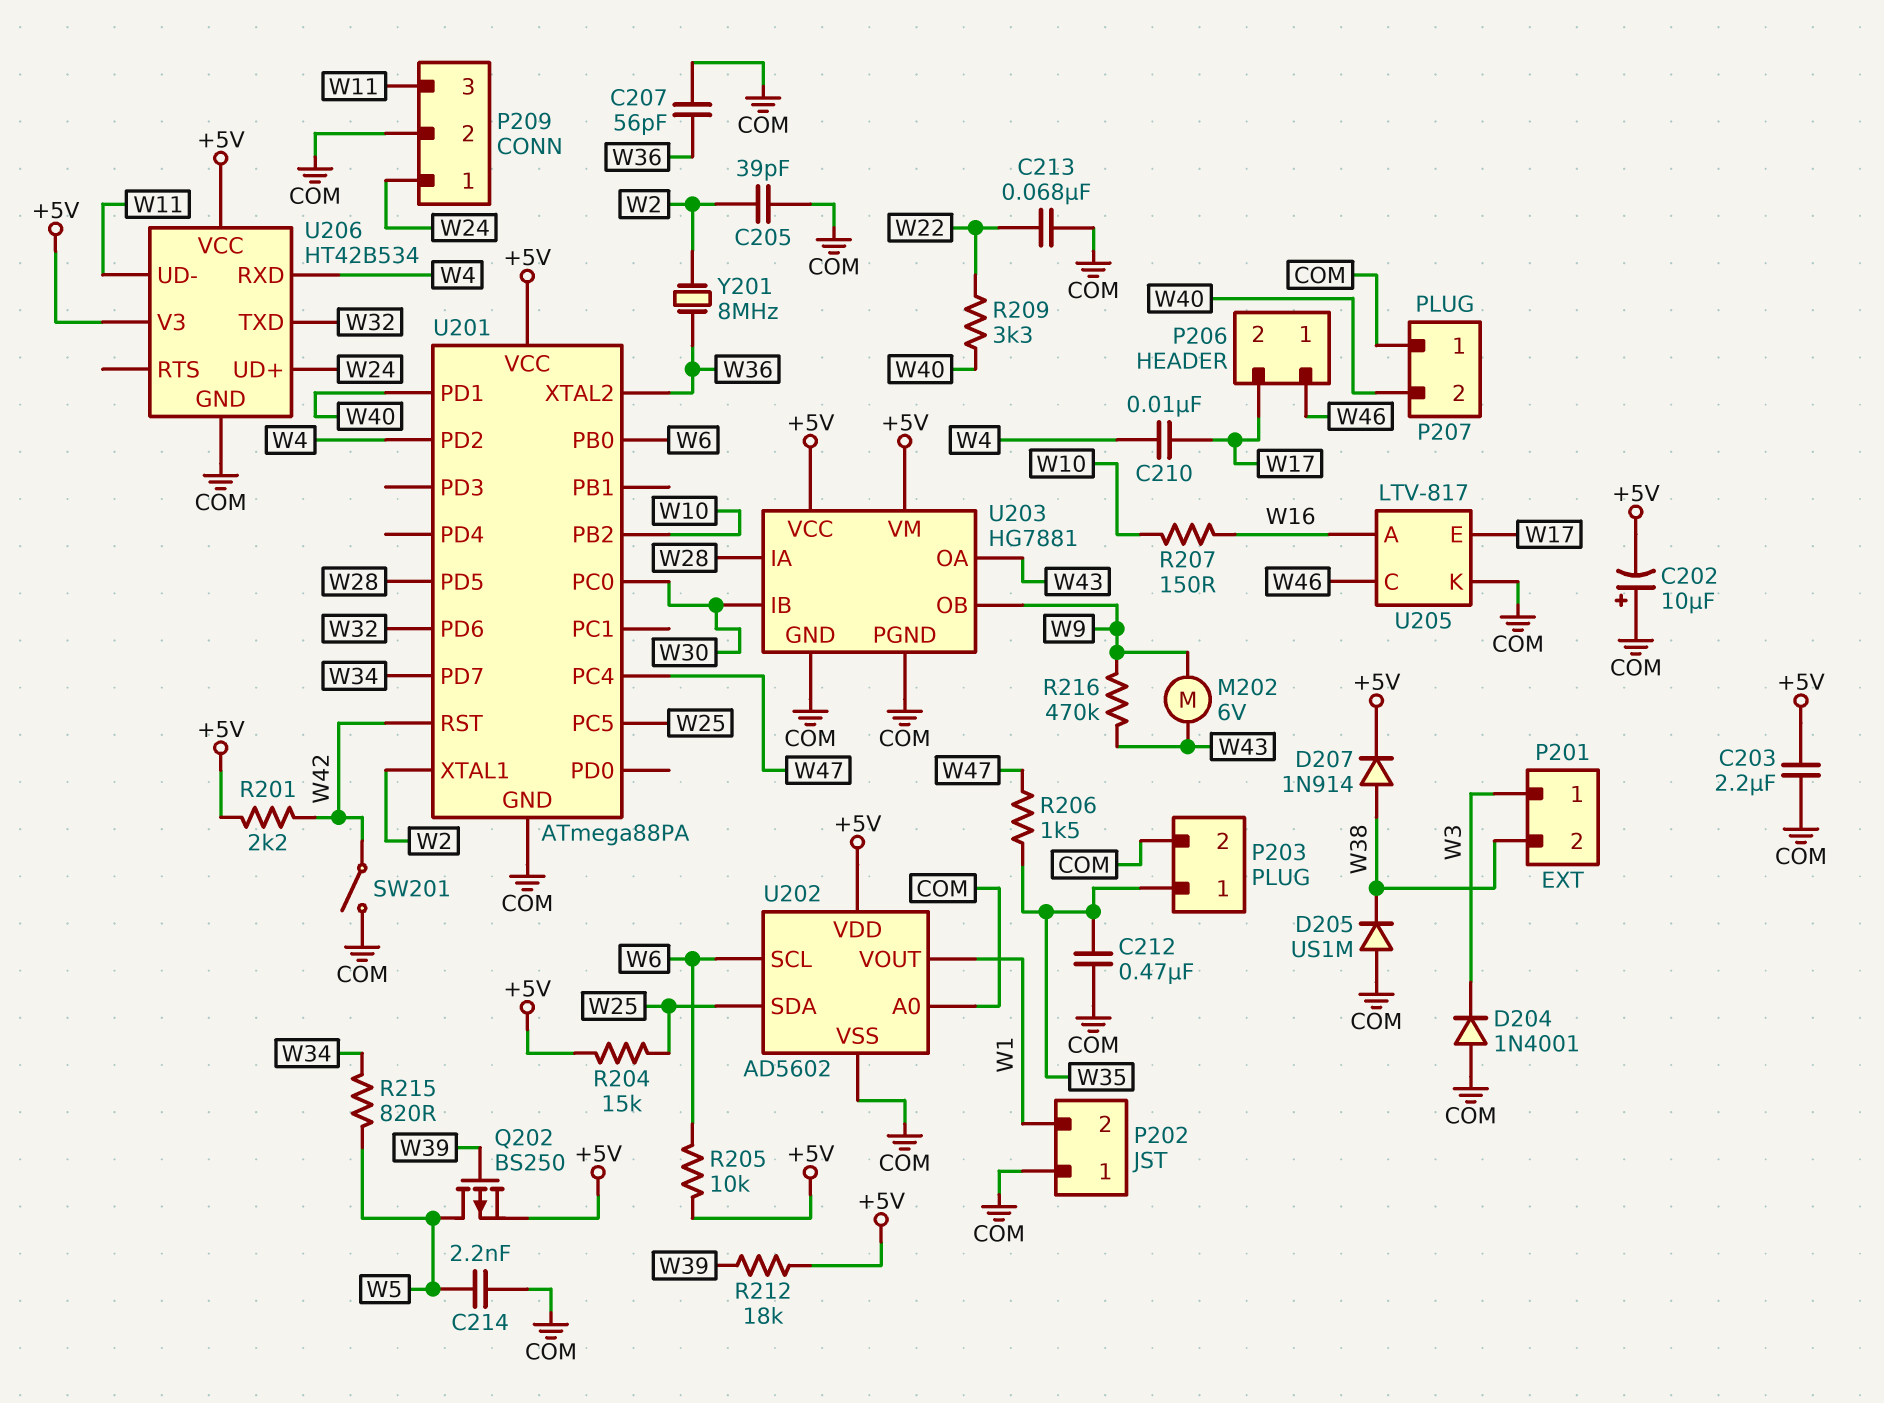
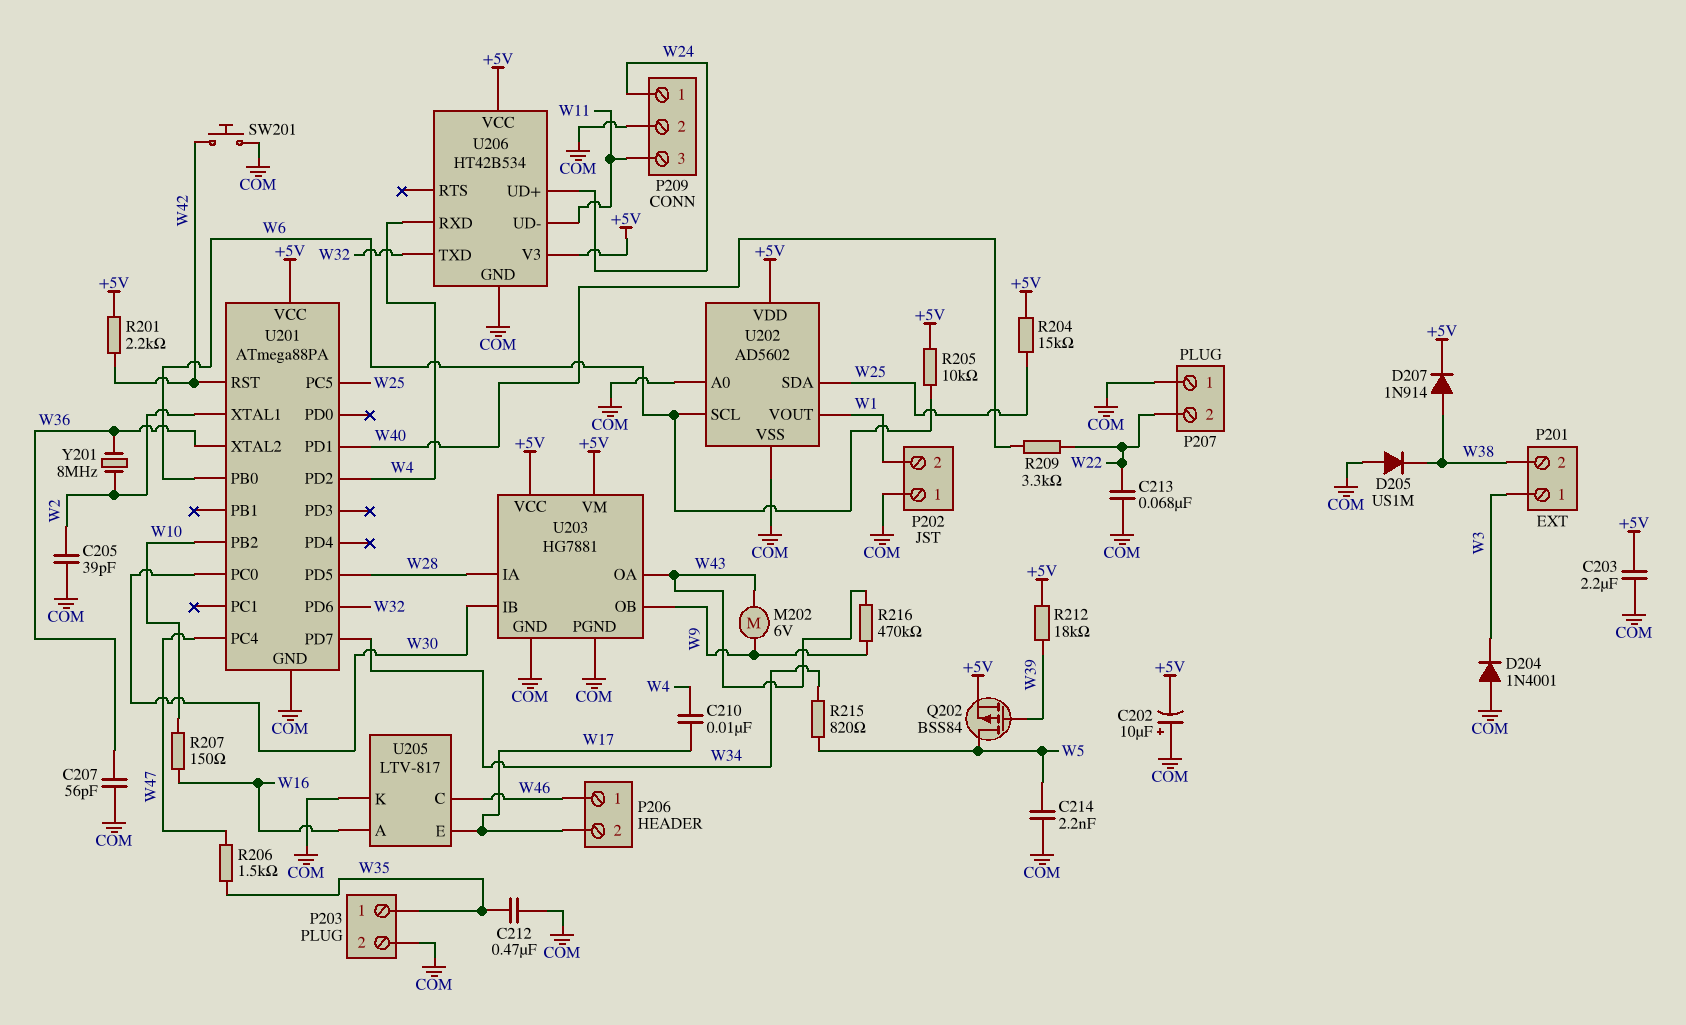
P207 pin 2: W40 -> W22
Q202: PMOS BS250 (G W39, D W5, S +5V) -> PMOS BSS84 (G W39, D W5, S +5V)
SW201: switch (COM, W42) -> button (COM, W42)

